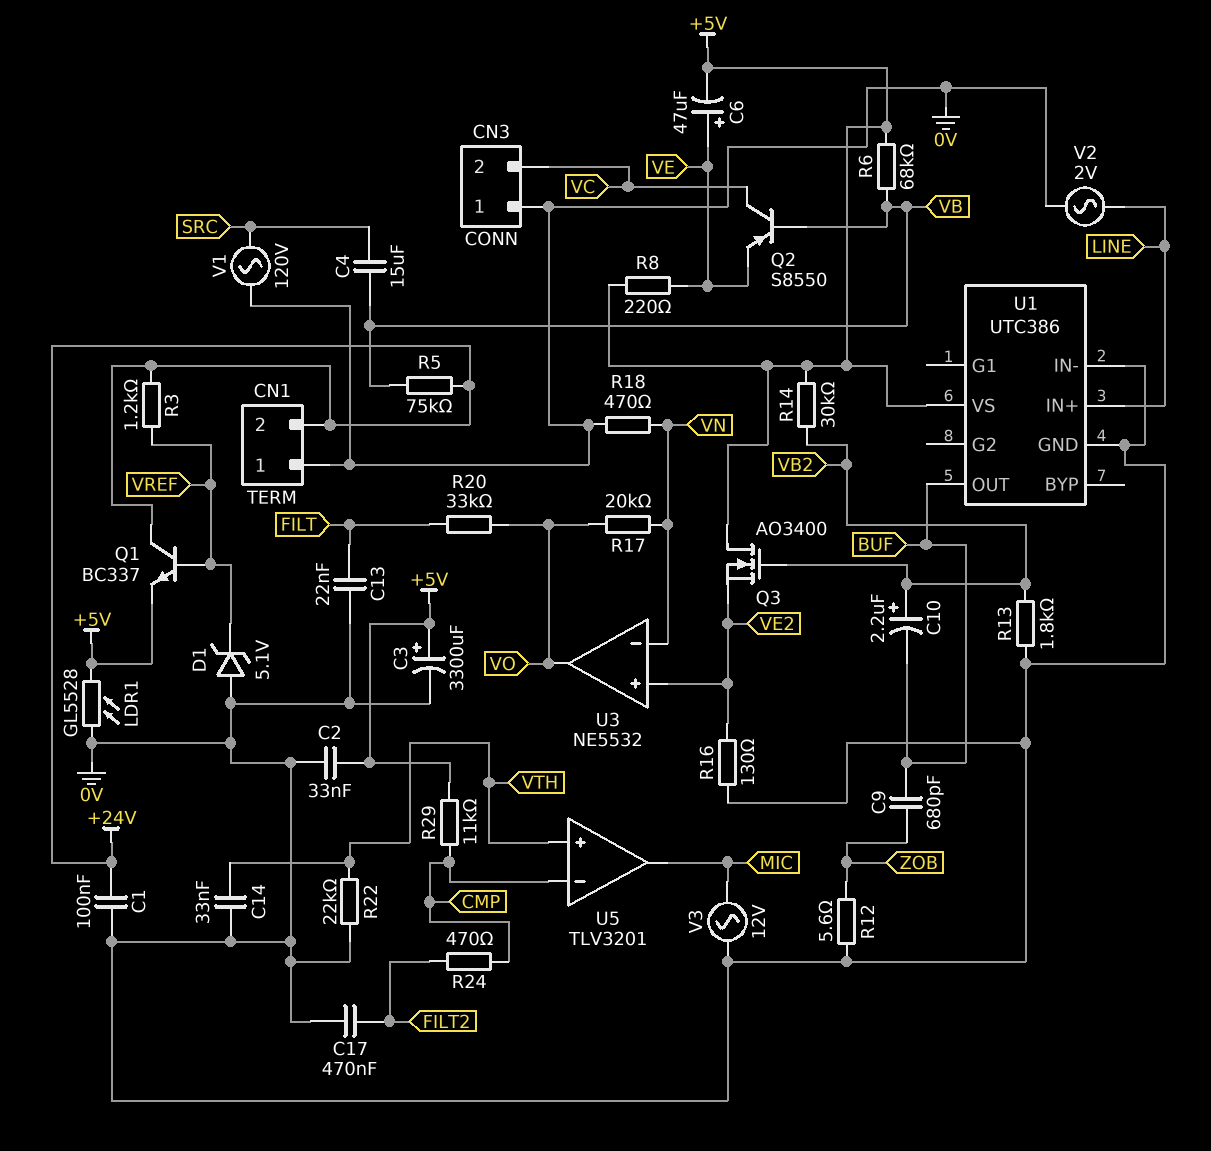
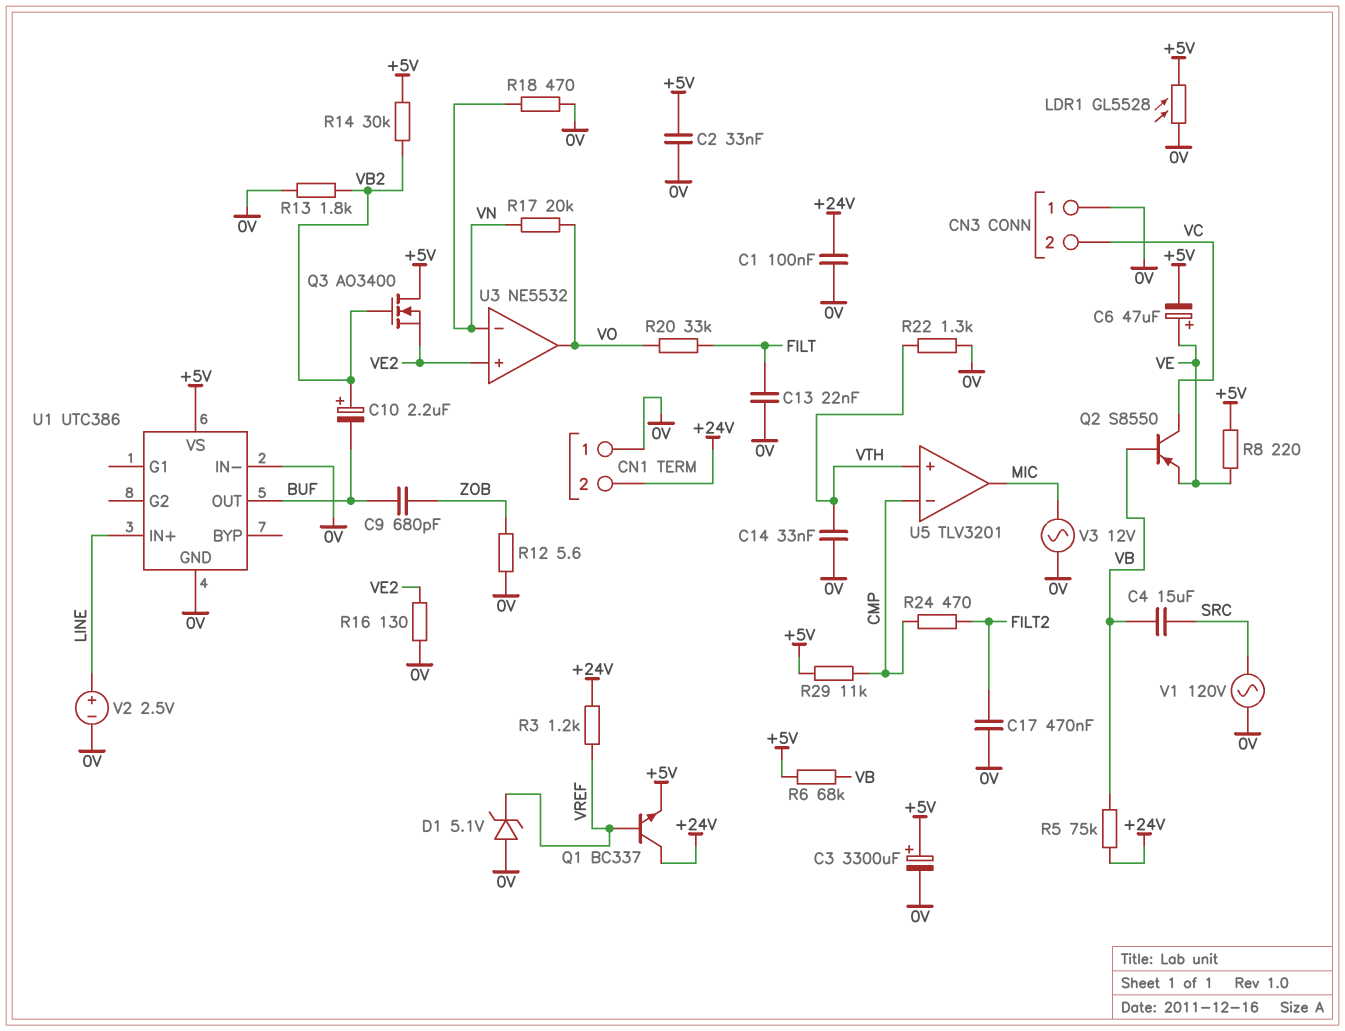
R22: 22k (0V, VTH) -> 1.3k (0V, VTH)
V2: AC 2V (0V, LINE) -> 2.5V (plus LINE, minus 0V)

